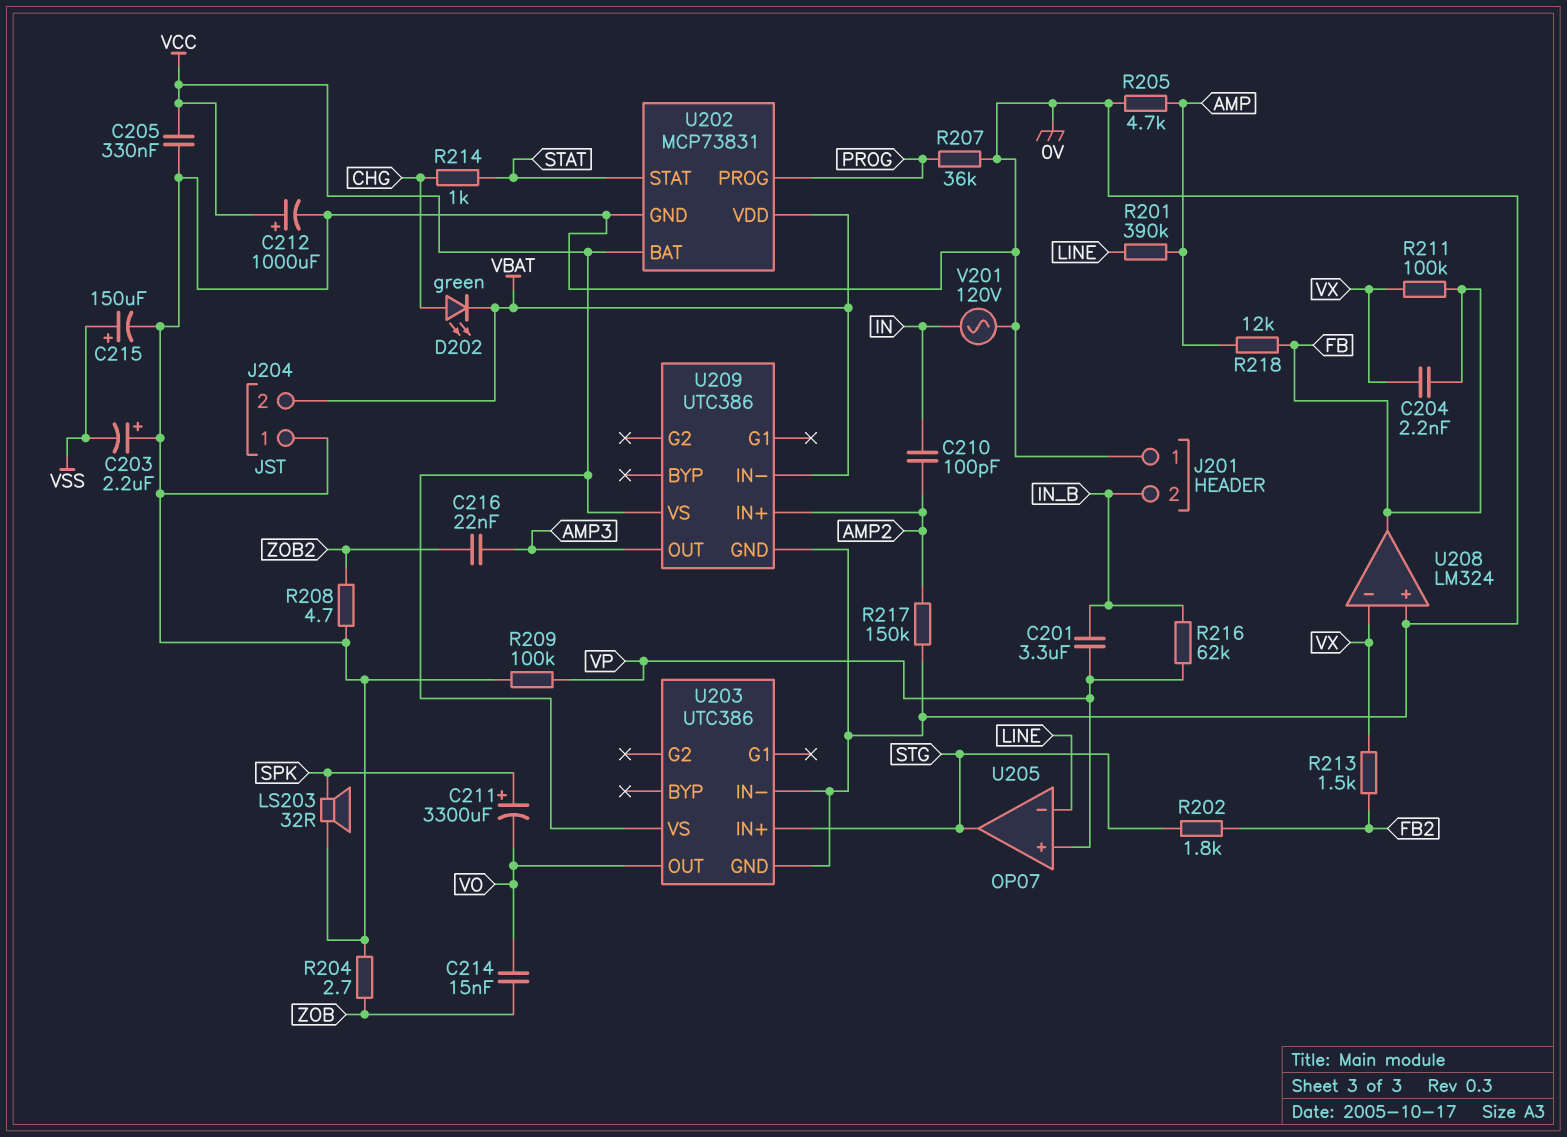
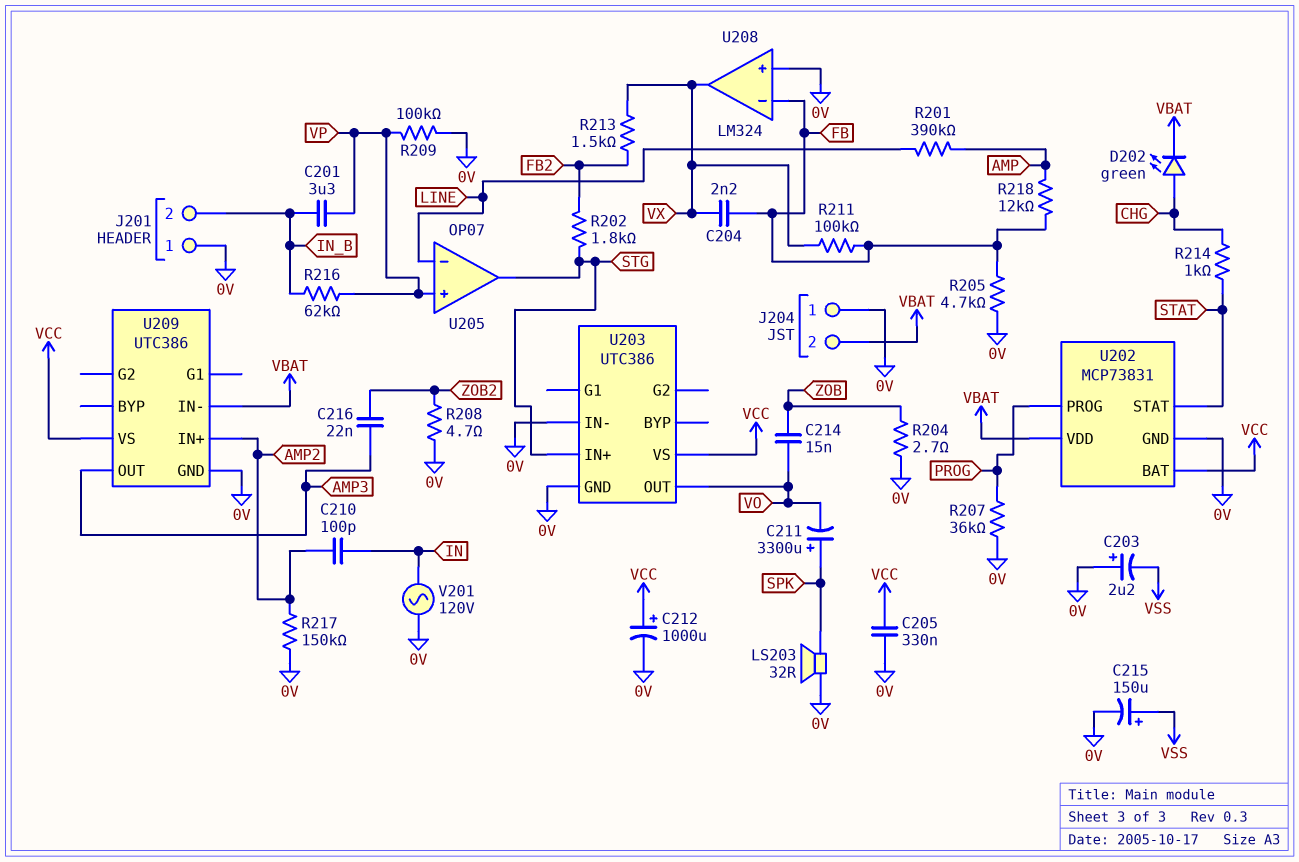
R205: 4.7k (0V, AMP) -> 4.7k (0V, FB)
U208 pin in-: VX -> FB
U208 pin out: FB -> VX

